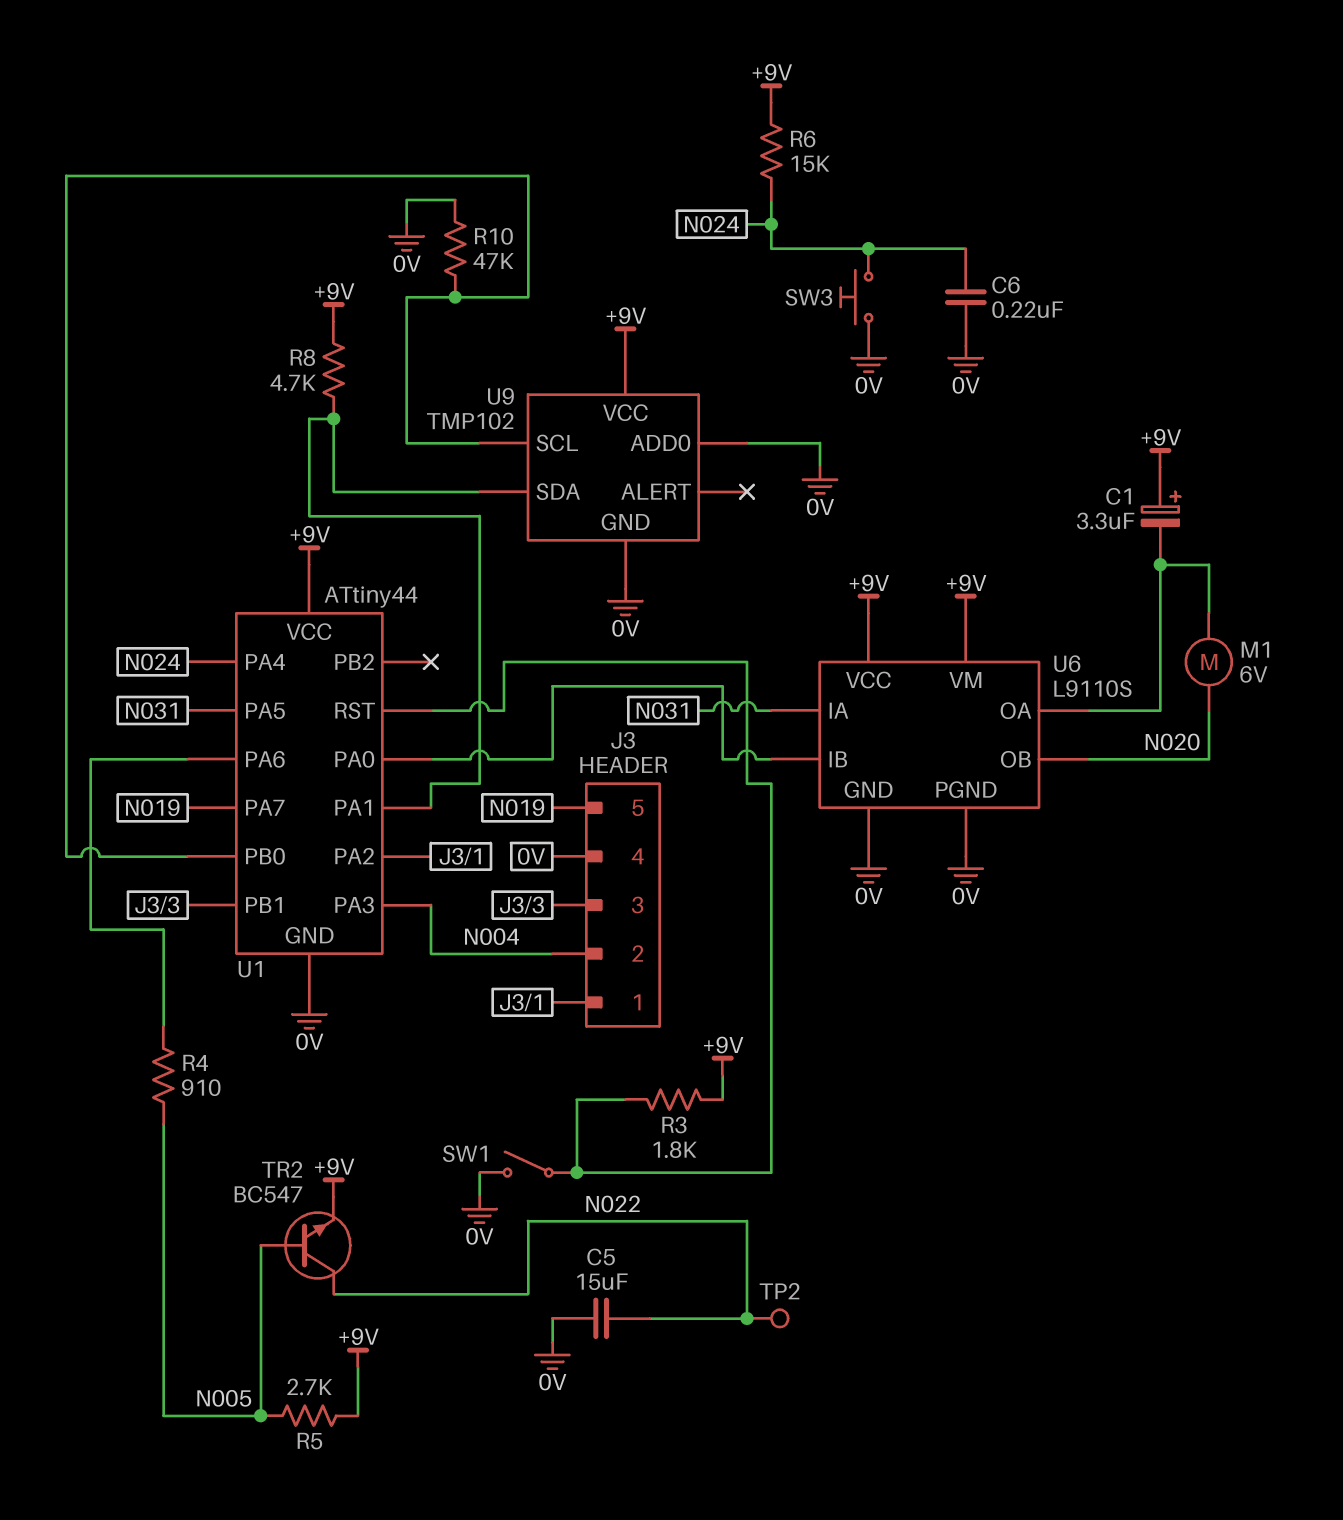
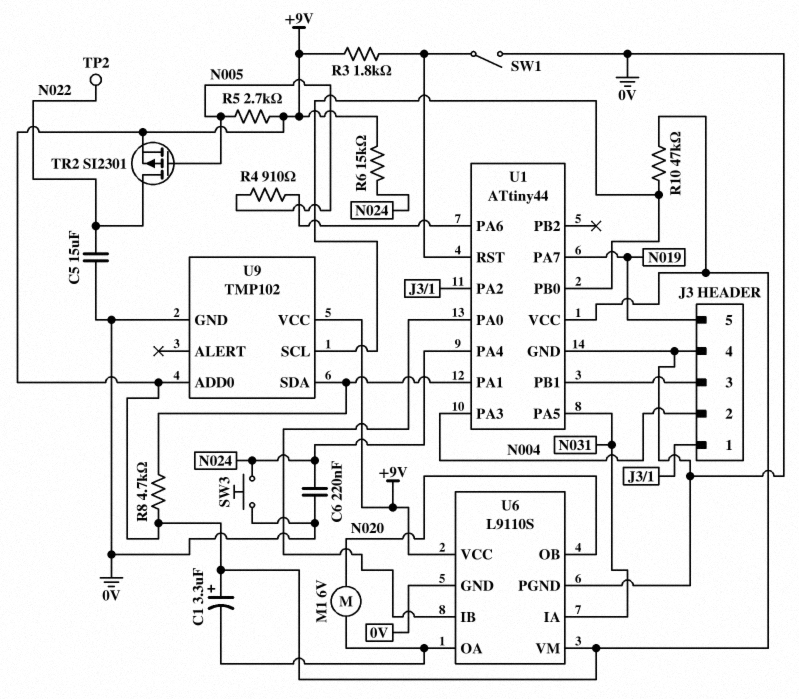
R10: 47k (0V, U1/PB0) -> 47k (+9V, U1/PB0)
TR2: NPN BC547 (B N005, C N022, E +9V) -> PMOS SI2301 (G N005, D N022, S +9V)
U9 pin ADD0: 0V -> +9V

